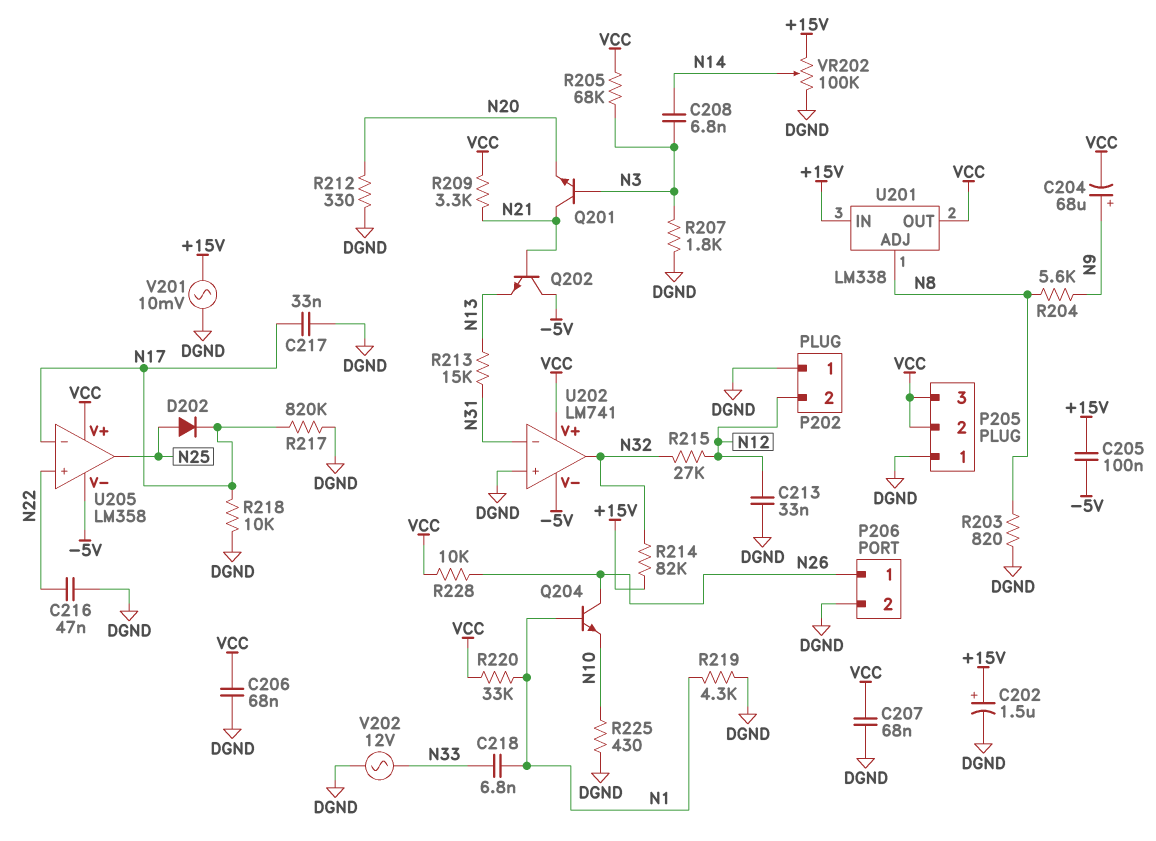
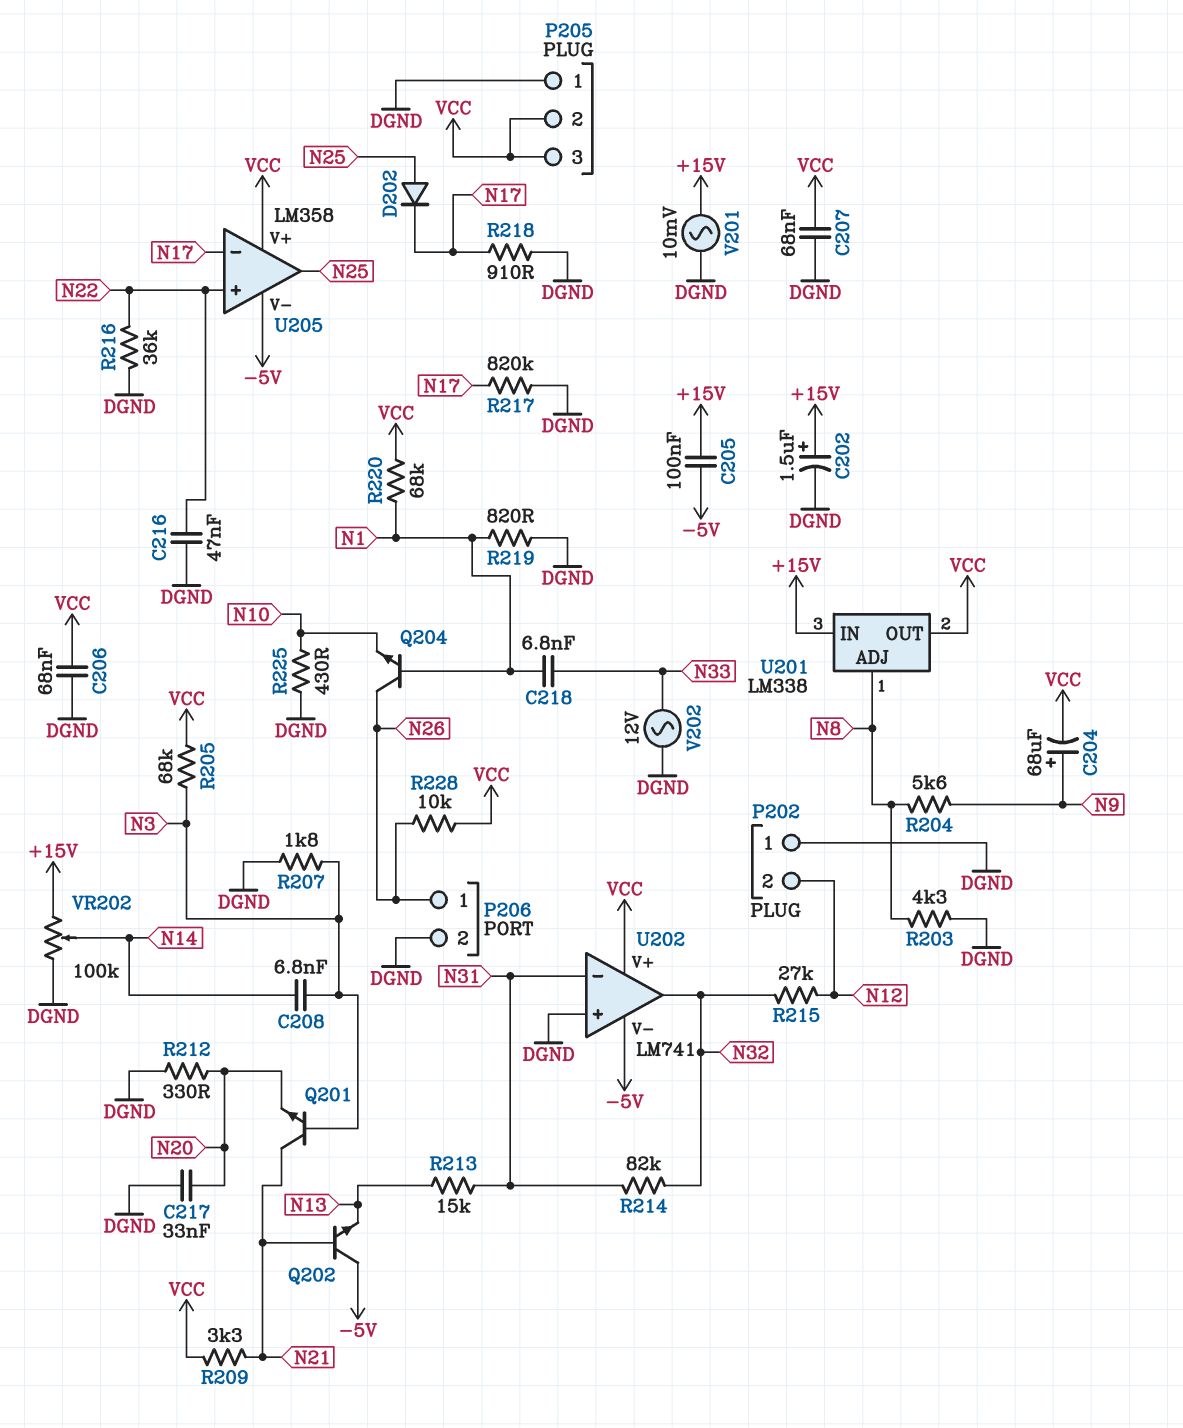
C213: 33nF (DGND, N12) -> none
C217: 33nF (DGND, N17) -> 33nF (DGND, N20)
R203: 820 (DGND, N8) -> 4.3k (DGND, N8)
R214: 82k (+15V, N32) -> 82k (N31, N32)
R216: none -> 36k (DGND, N22)
R218: 10k (DGND, N17) -> 910 (DGND, N17)
R219: 4.3k (DGND, N1) -> 820 (DGND, N1)
R220: 33k (N1, VCC) -> 68k (N1, VCC)

